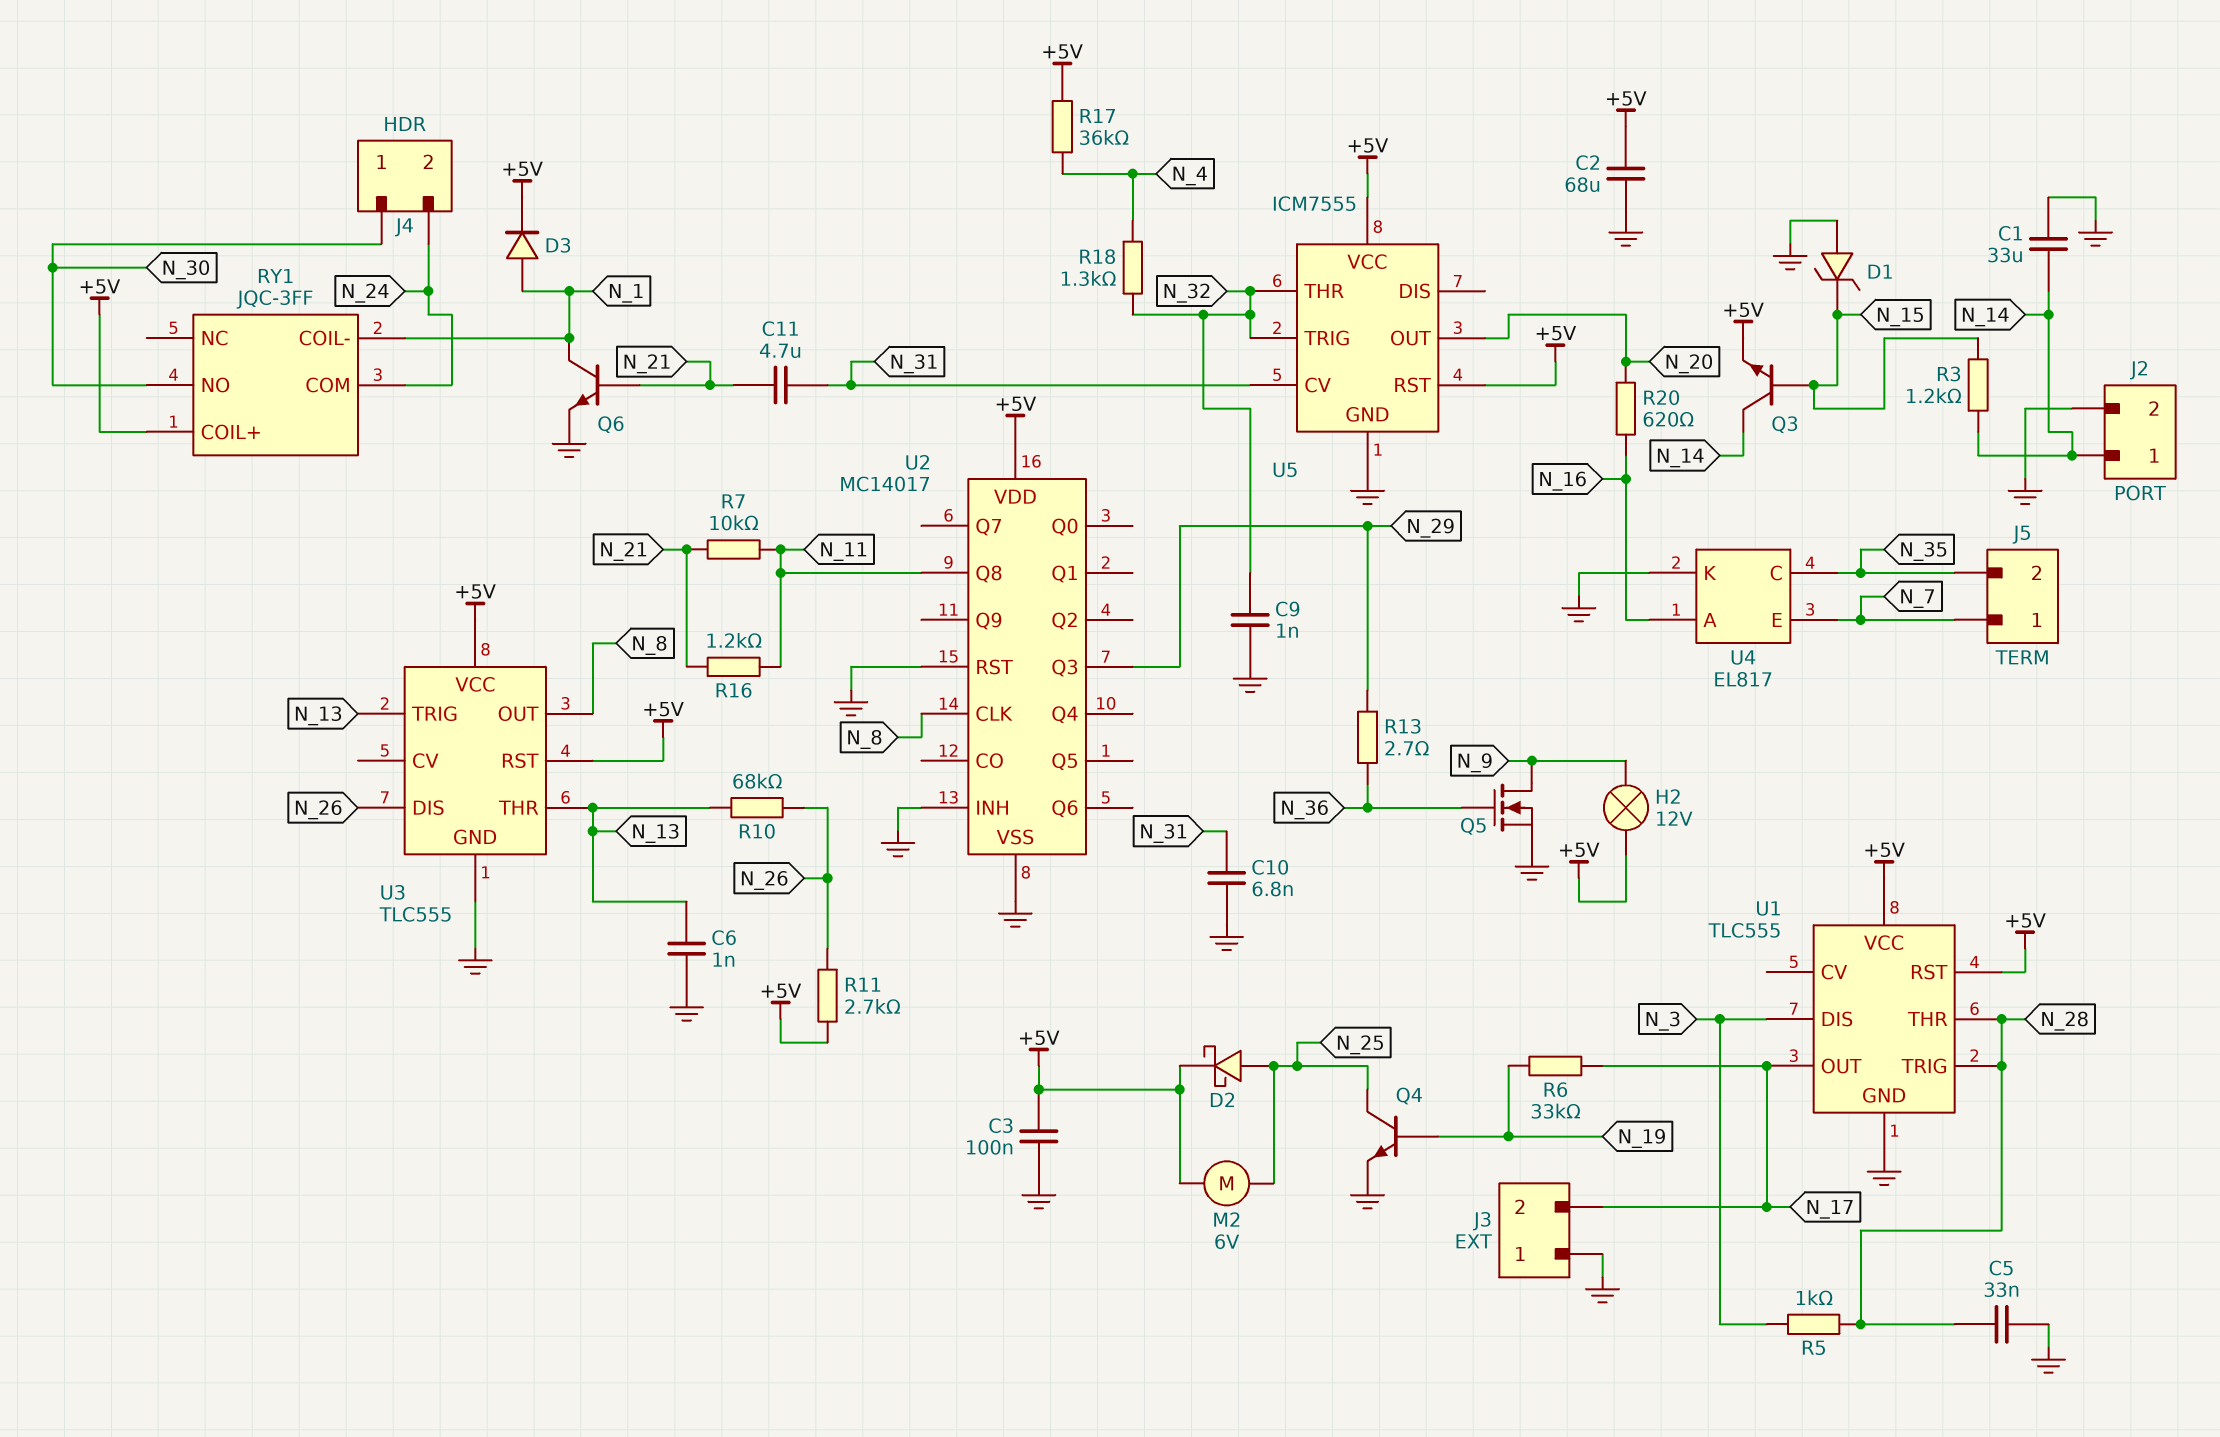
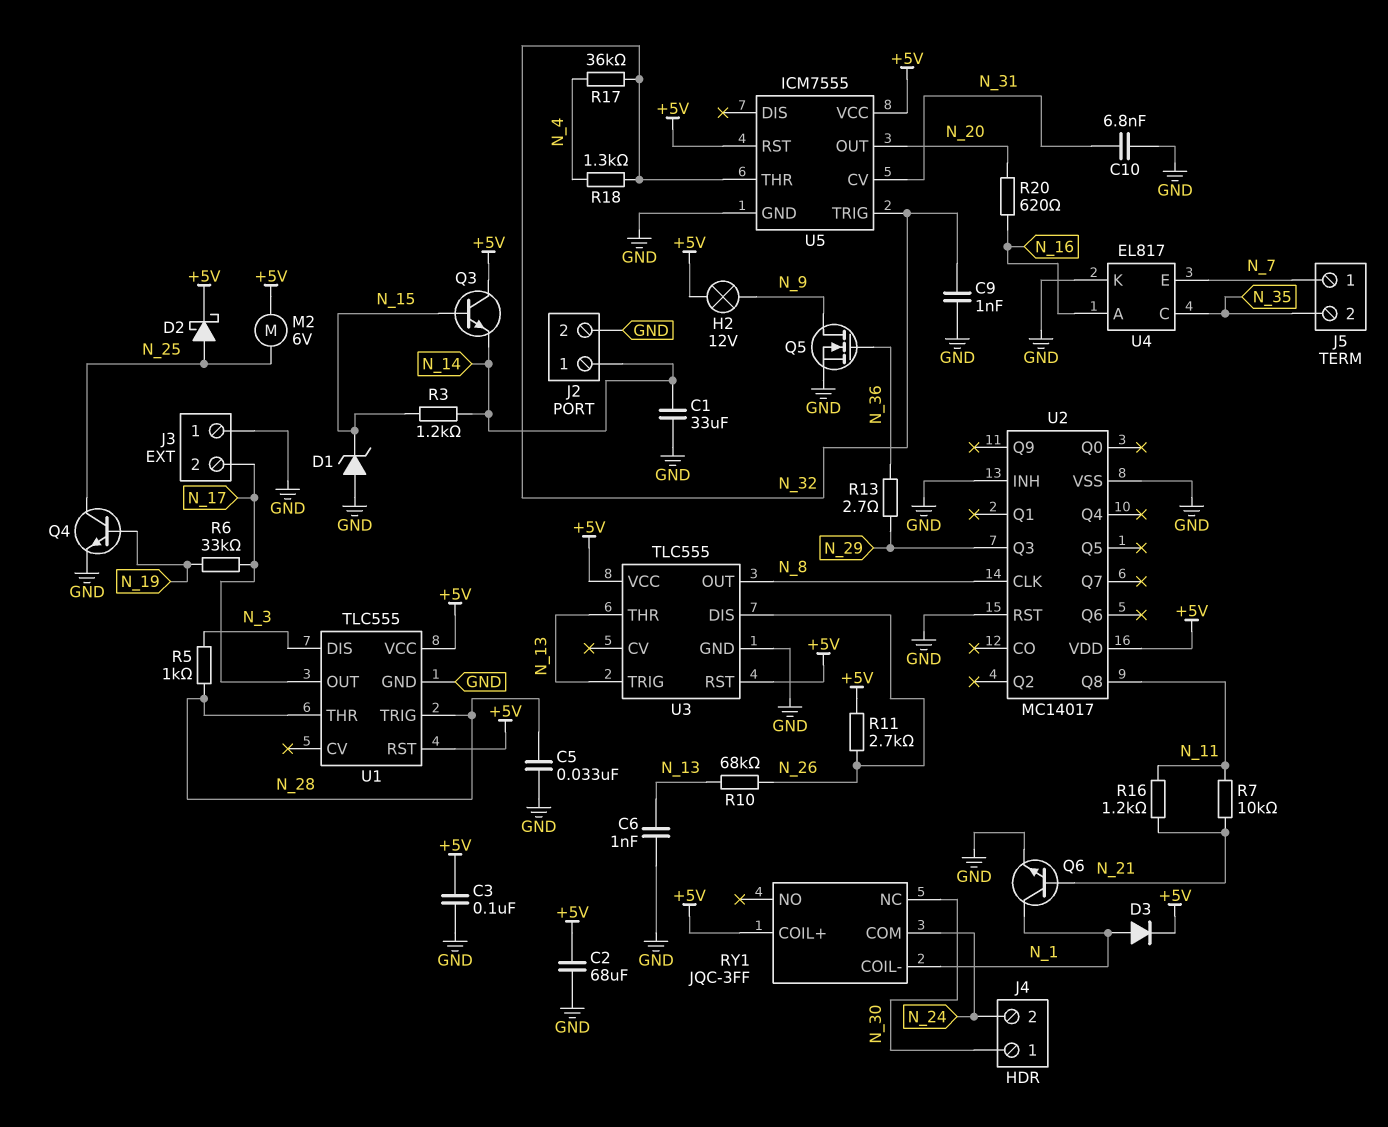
C11: 4.7uF (N_21, N_31) -> none
Q3: NPN (B N_15, C N_14, E +5V) -> NPN (B N_15, C +5V, E N_14)
R17: 36k (+5V, N_4) -> 36k (N_4, N_32)
RY1 pin NC: none -> N_30
RY1 pin NO: N_30 -> none

